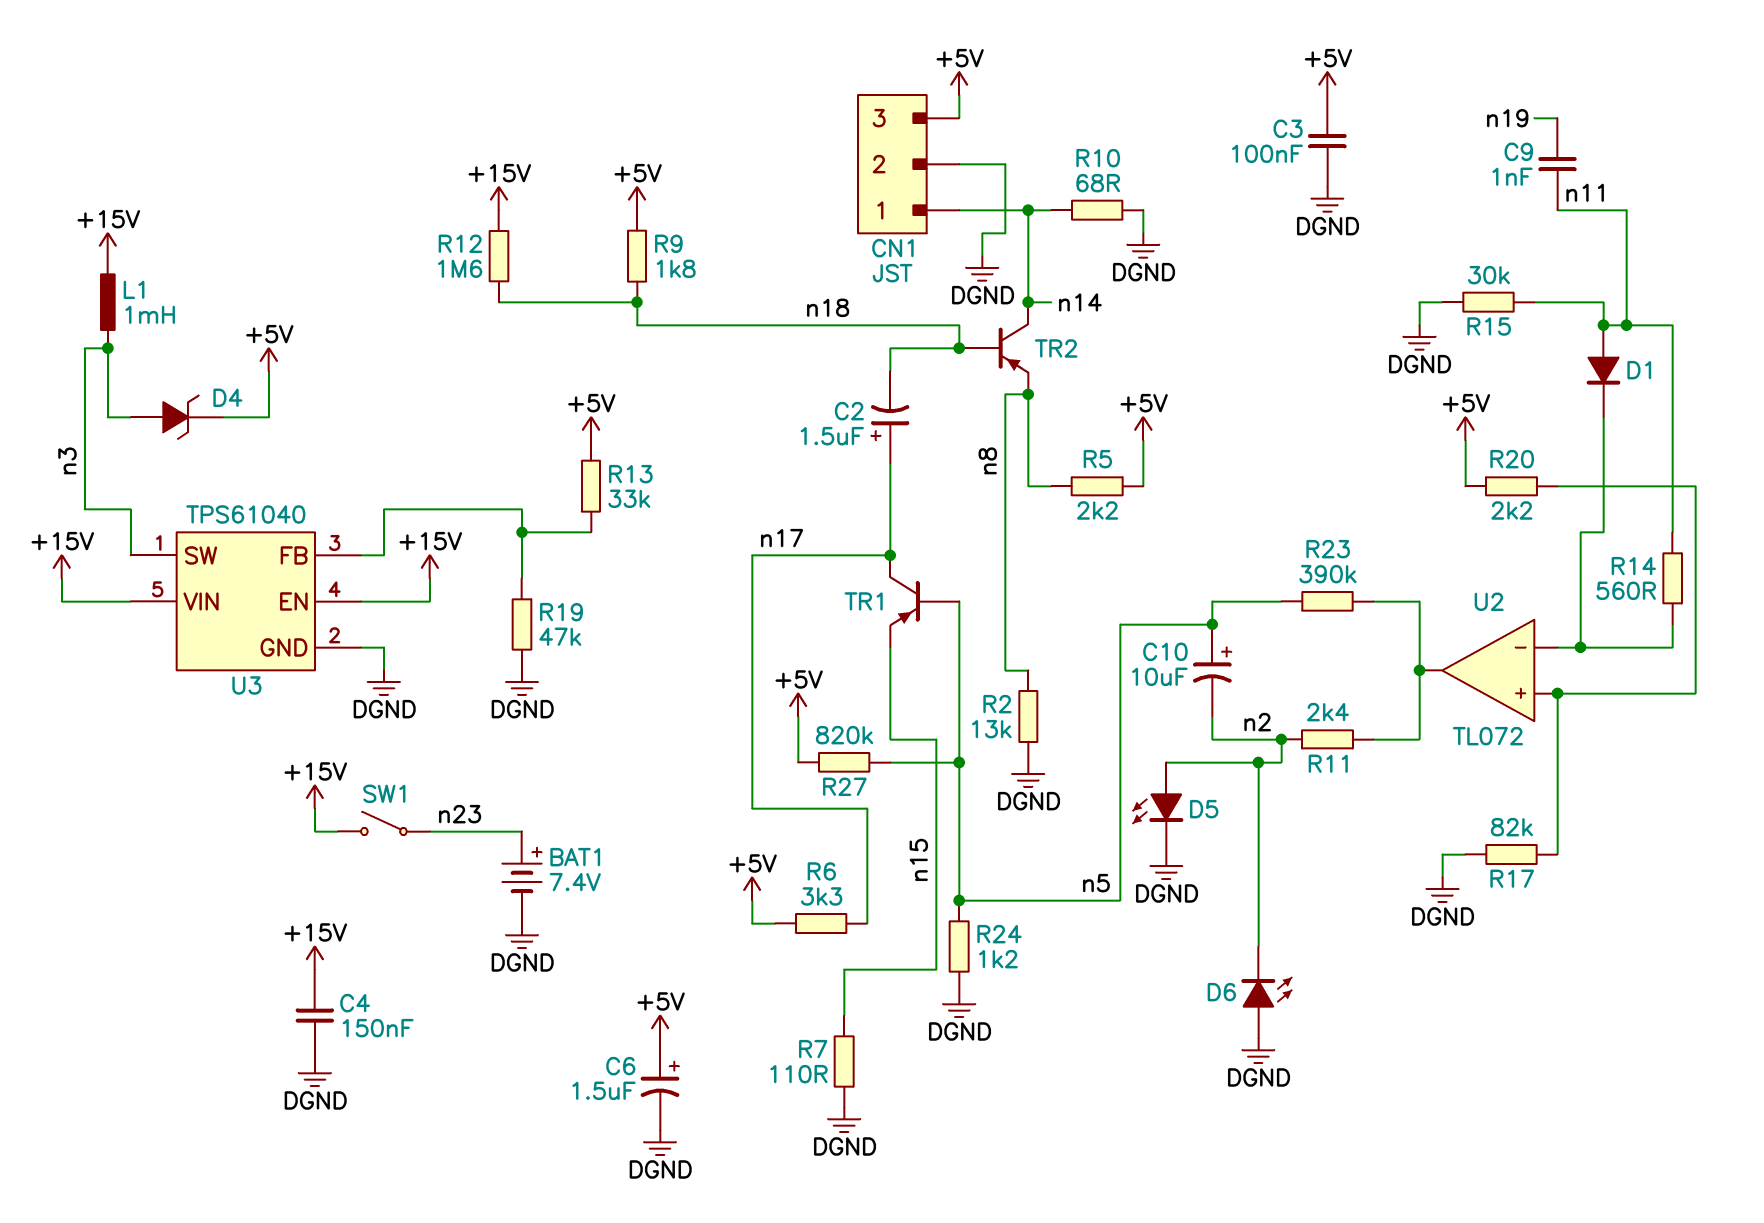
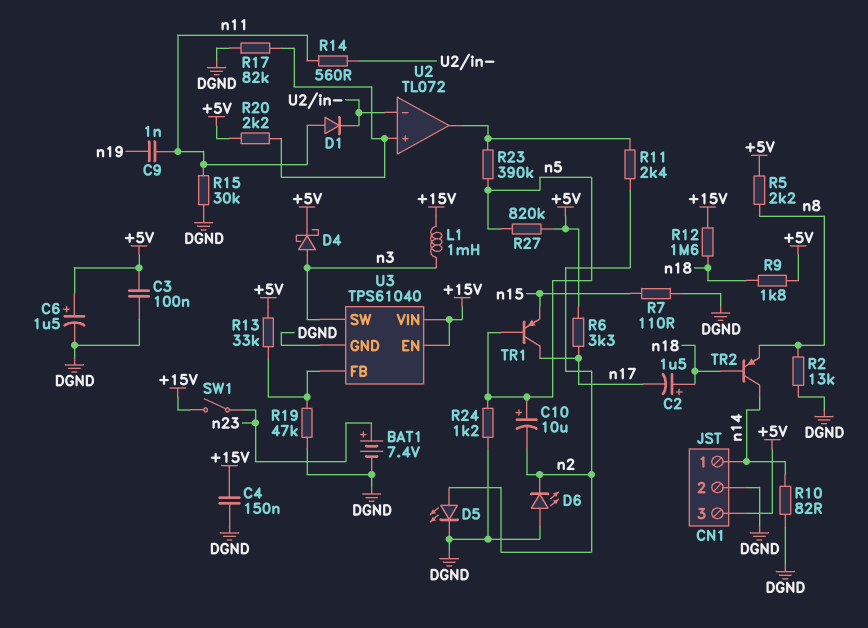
C2: 1.5uF (plus n17, minus n18) -> 1.5uF (plus n18, minus n17)
D4: zener (A n3, K +5V) -> schottky (A n3, K +5V)
R10: 68 (DGND, n14) -> 82 (DGND, n14)

